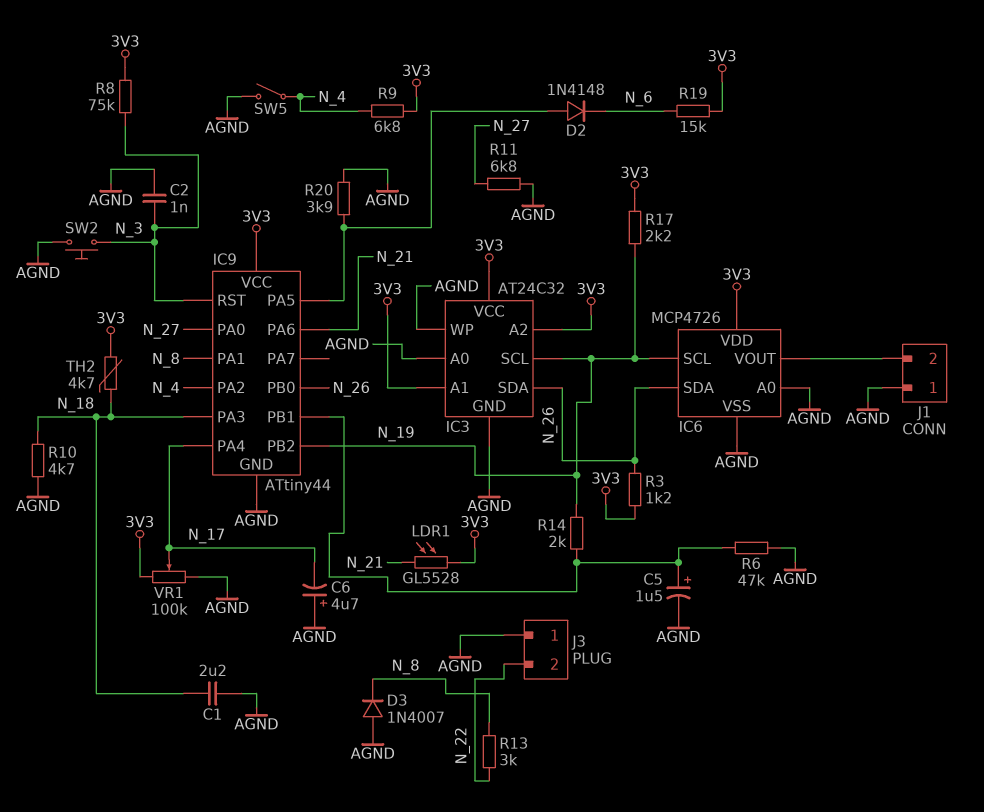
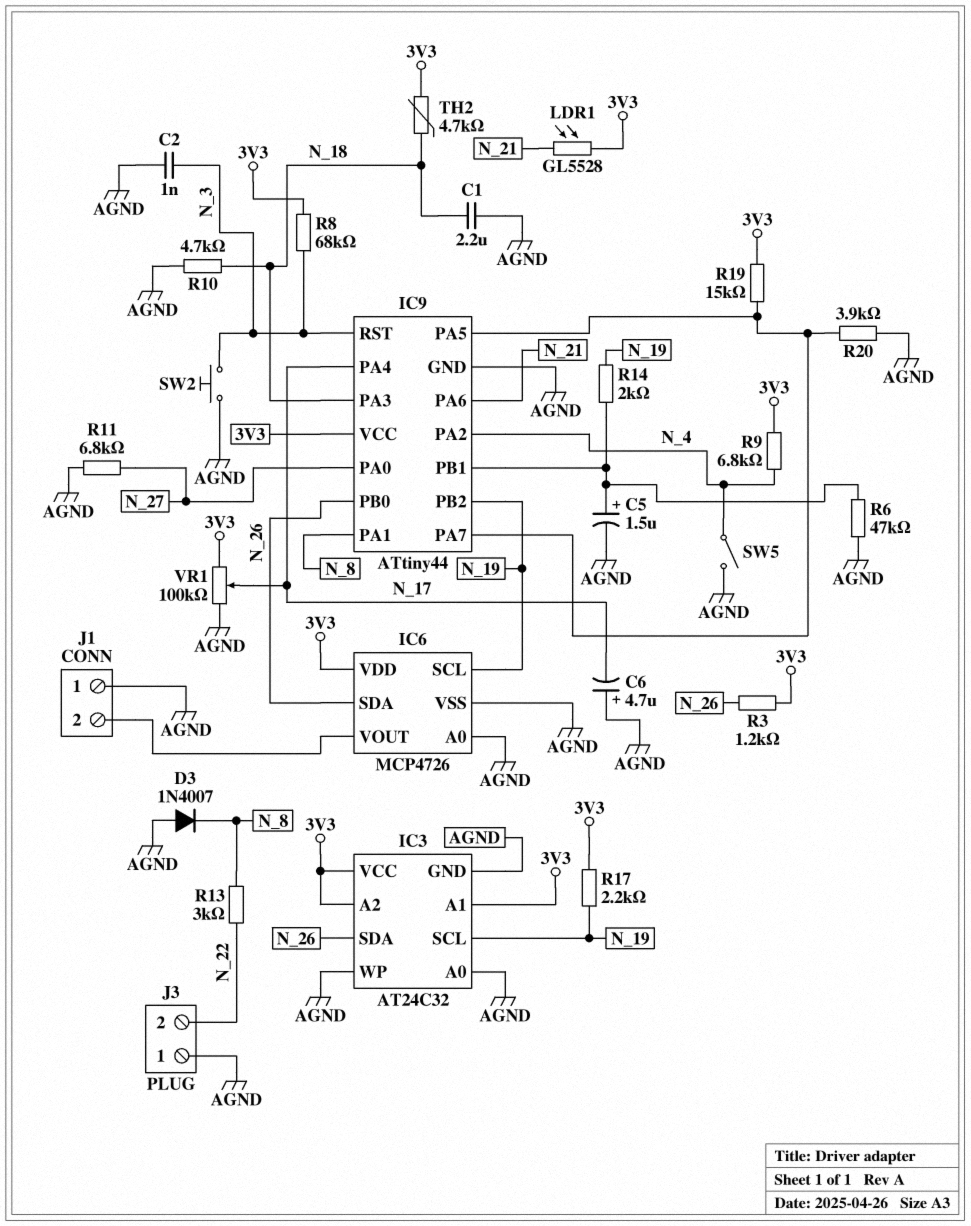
D2: diode 1N4148 (A IC9/PA5, K N_6) -> none
IC9 pin PA7: none -> IC9/PA5
R8: 75k (3V3, N_3) -> 68k (3V3, N_3)
R19: 15k (3V3, N_6) -> 15k (3V3, IC9/PA5)

